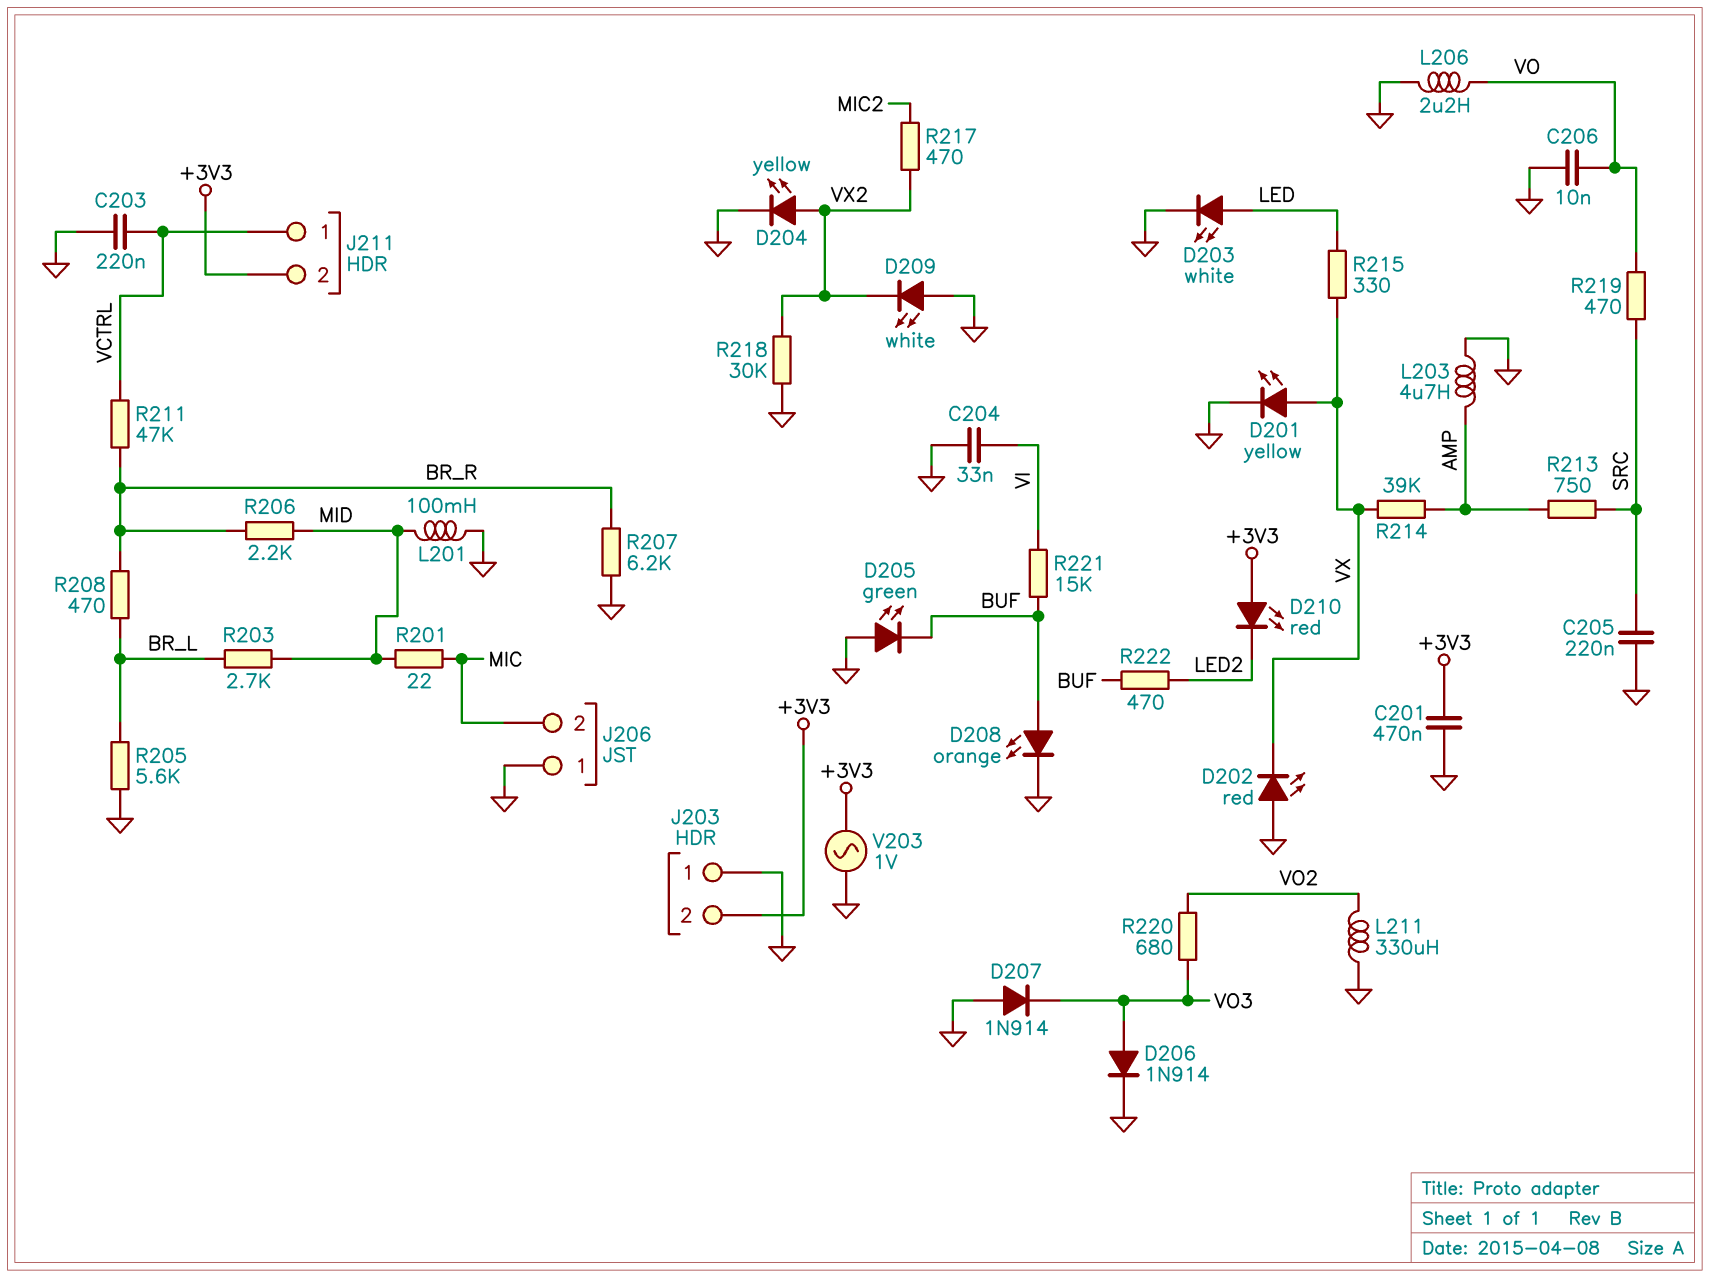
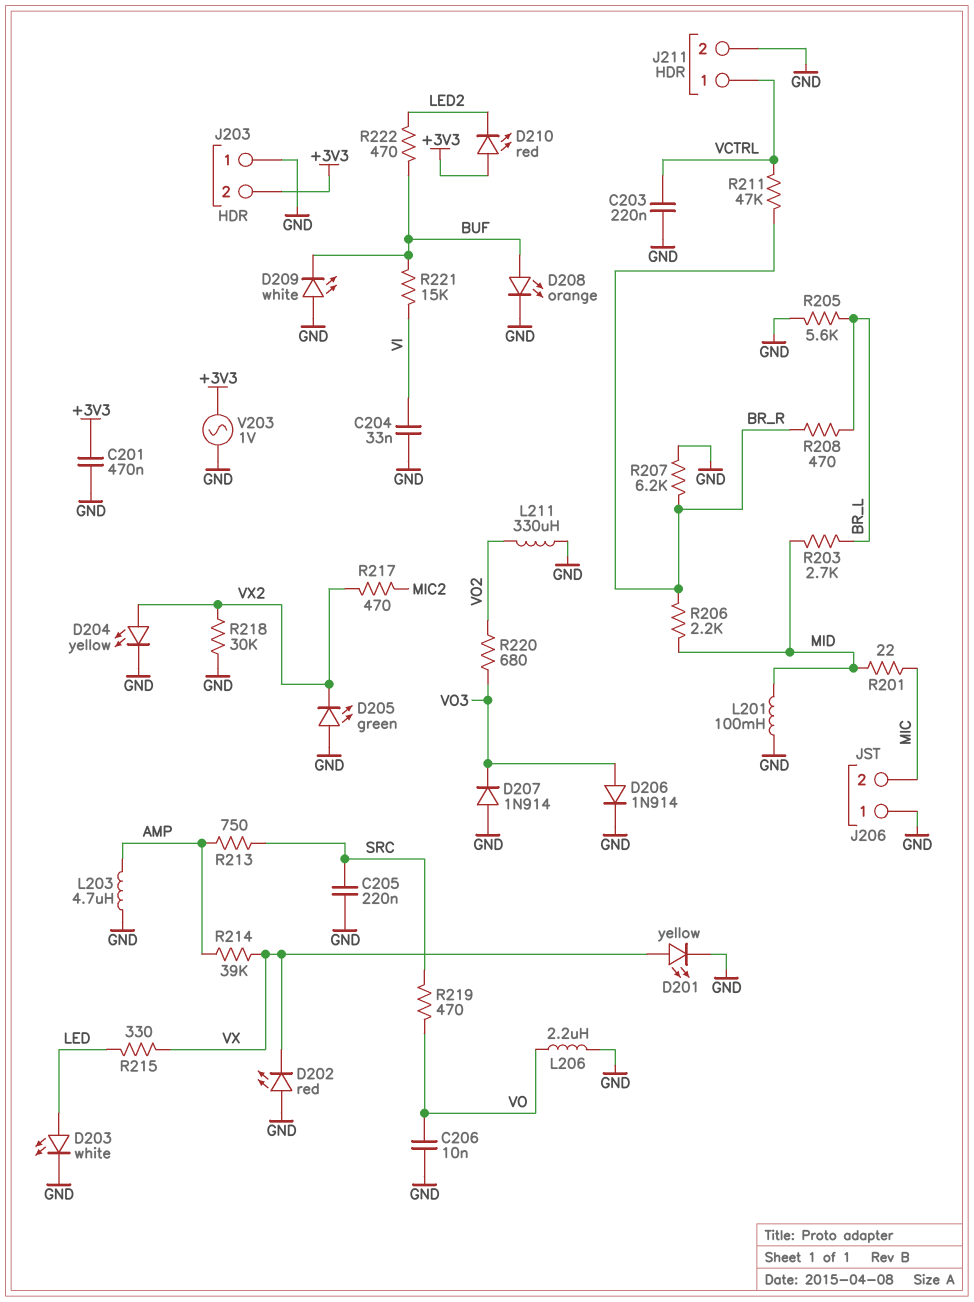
D205: LED green (A GND, K BUF) -> LED green (A GND, K VX2)
D209: LED white (A GND, K VX2) -> LED white (A GND, K BUF)
J211 pin 2: +3V3 -> GND

